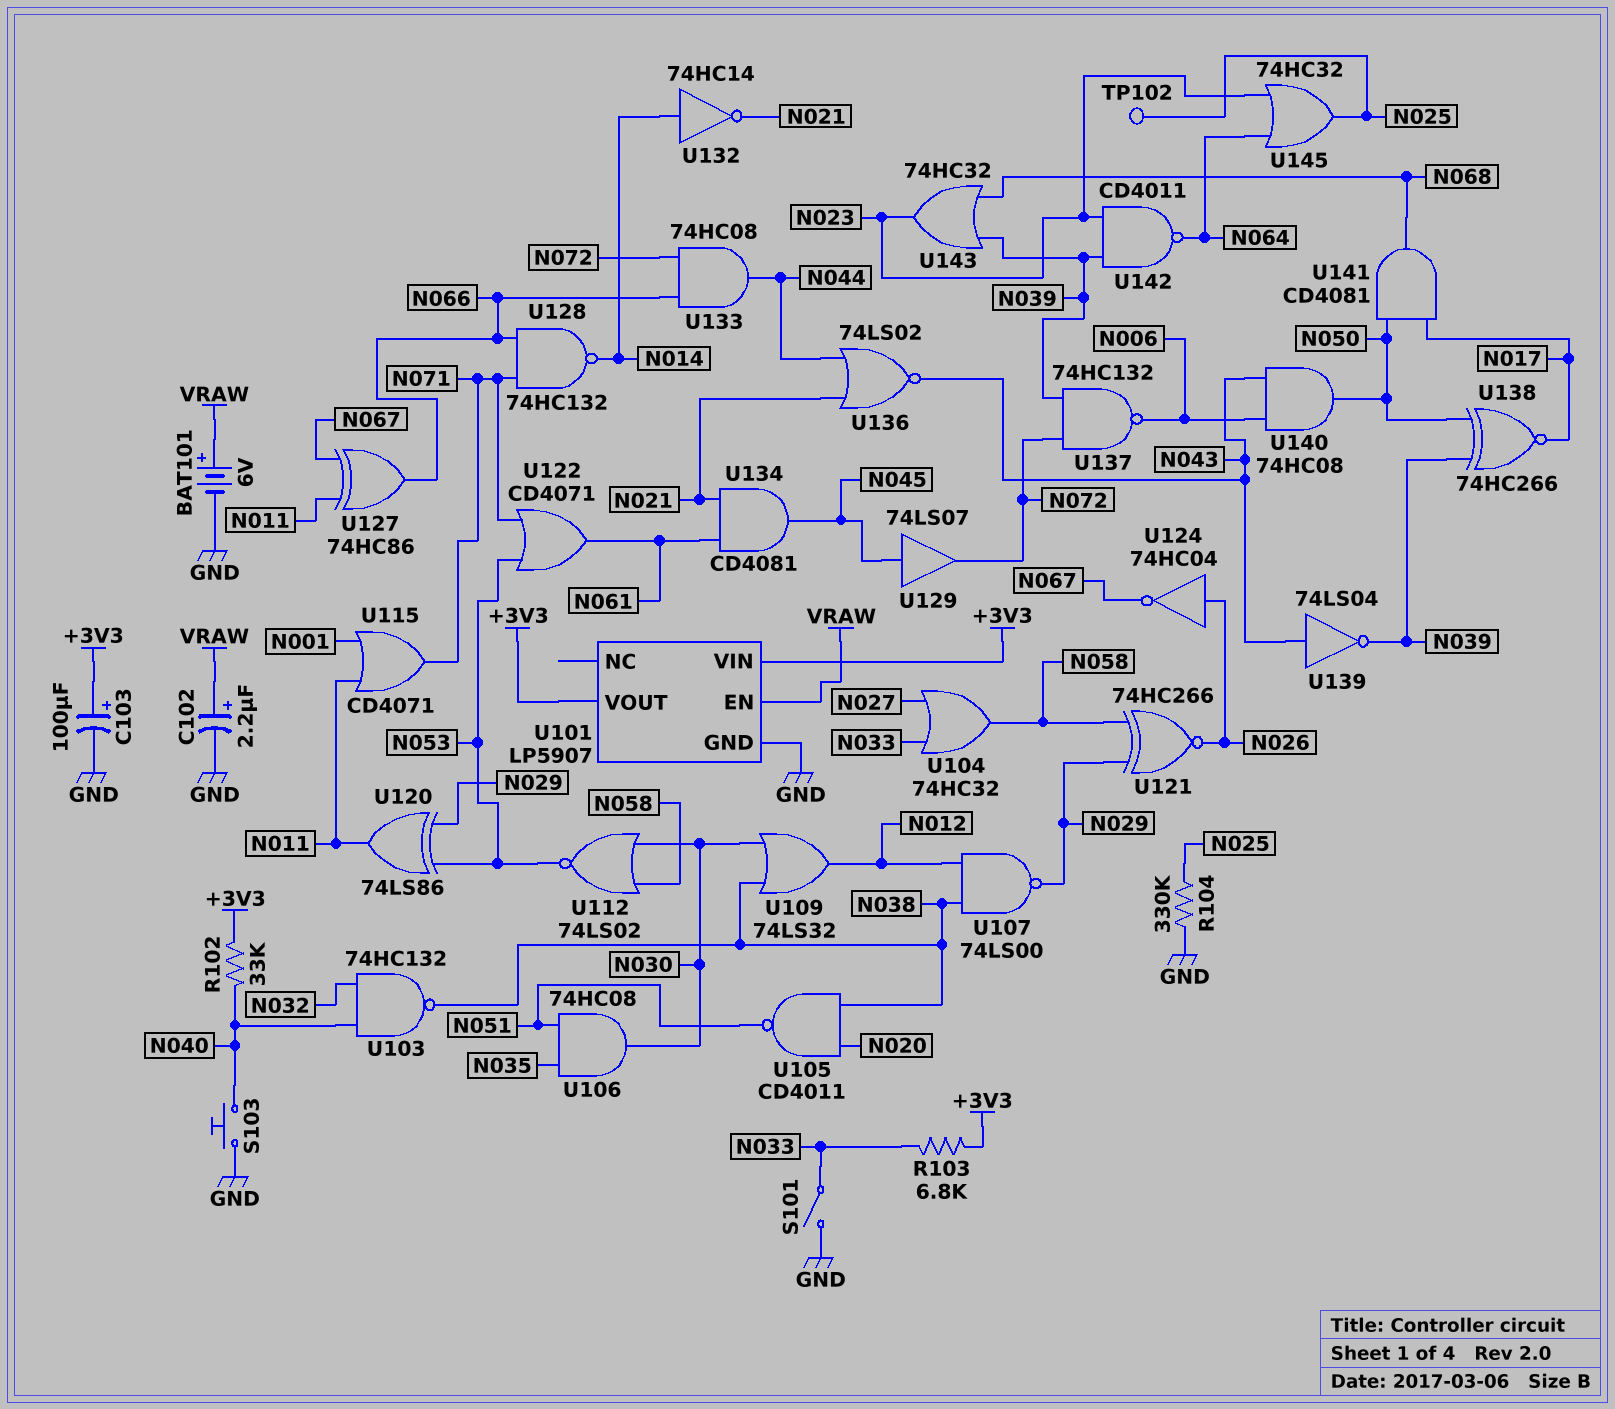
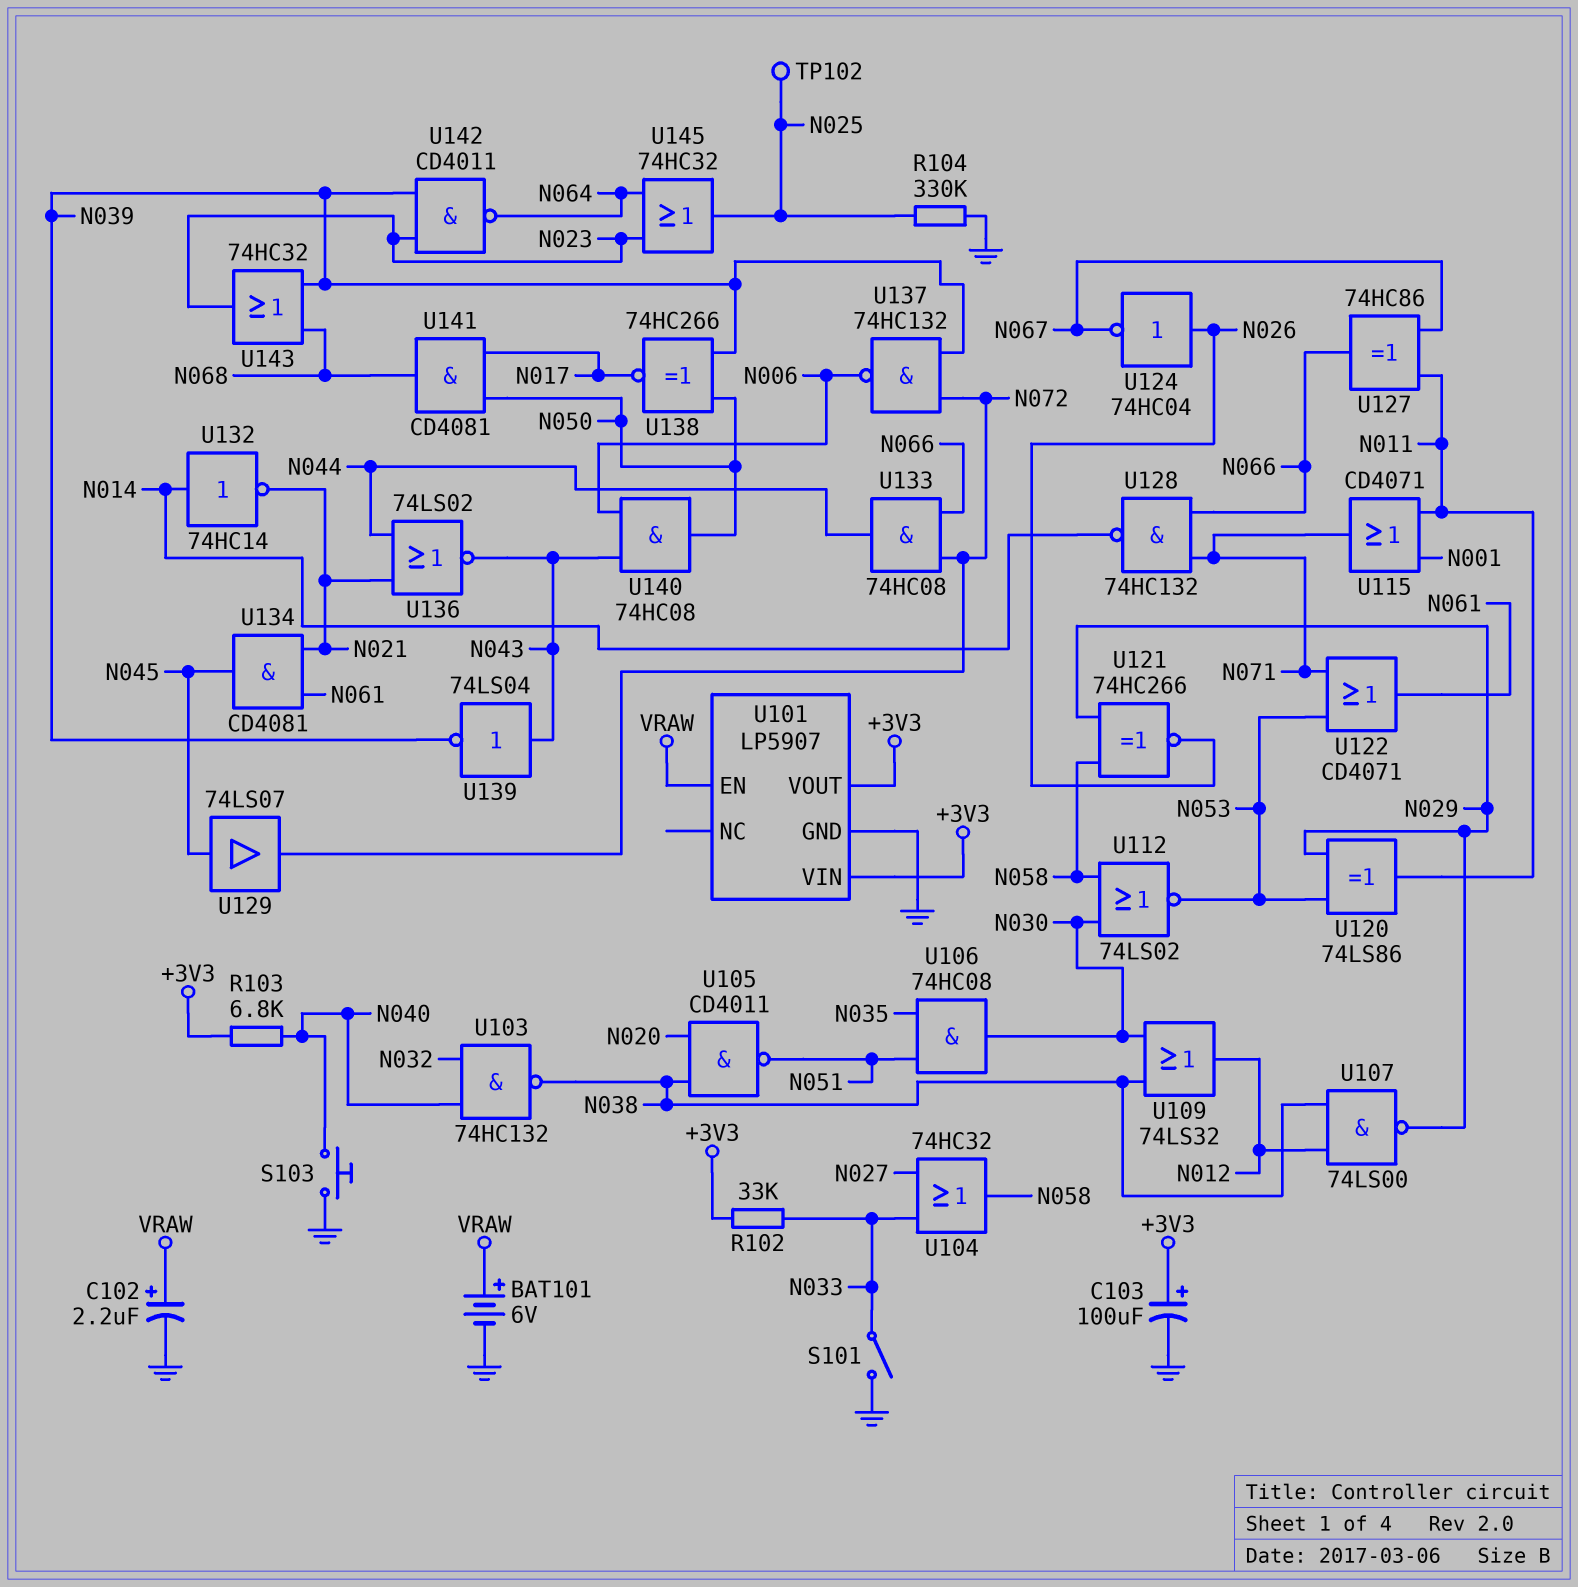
R102: 33k (+3V3, N040) -> 33k (+3V3, N033)
R103: 6.8k (+3V3, N033) -> 6.8k (+3V3, N040)

